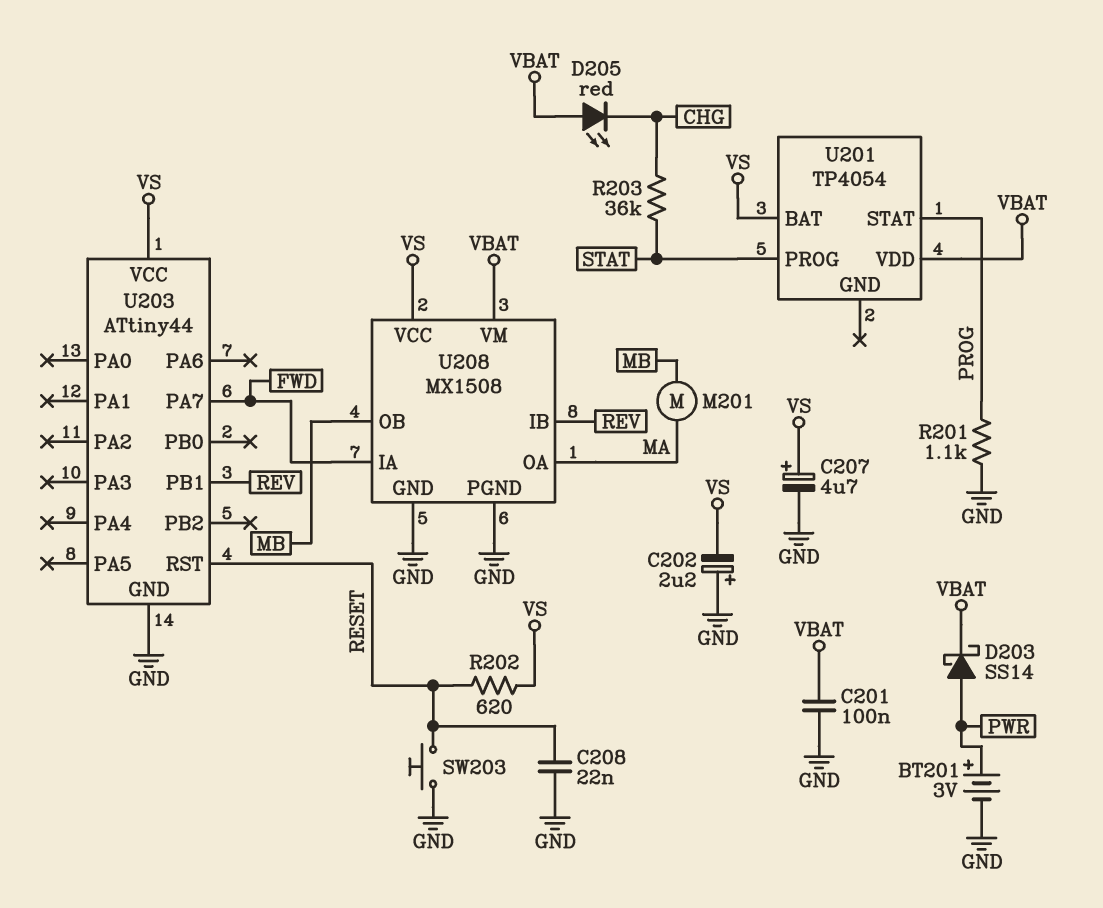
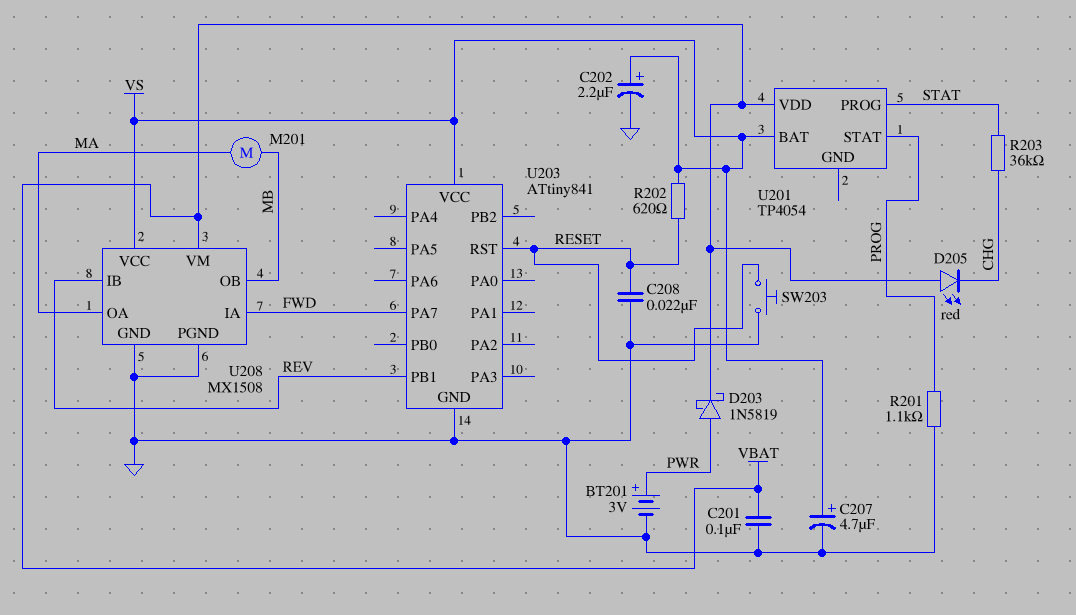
C202: 2.2uF (plus GND, minus VS) -> 2.2uF (plus VS, minus GND)
D203: schottky SS14 (A PWR, K VBAT) -> schottky 1N5819 (A PWR, K VBAT)
U203: ATtiny44 -> ATtiny841

